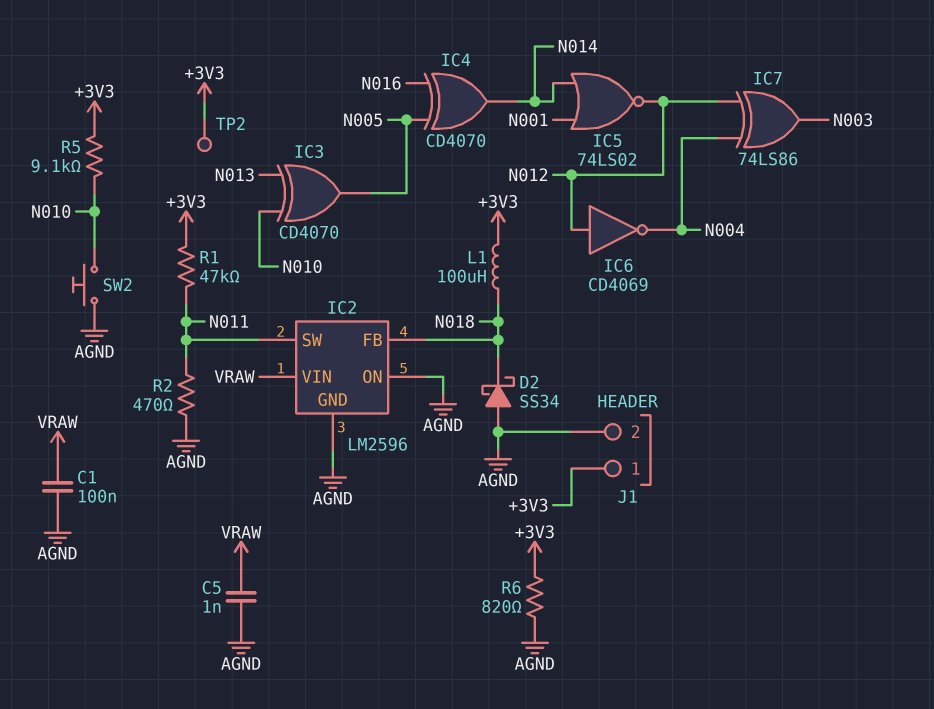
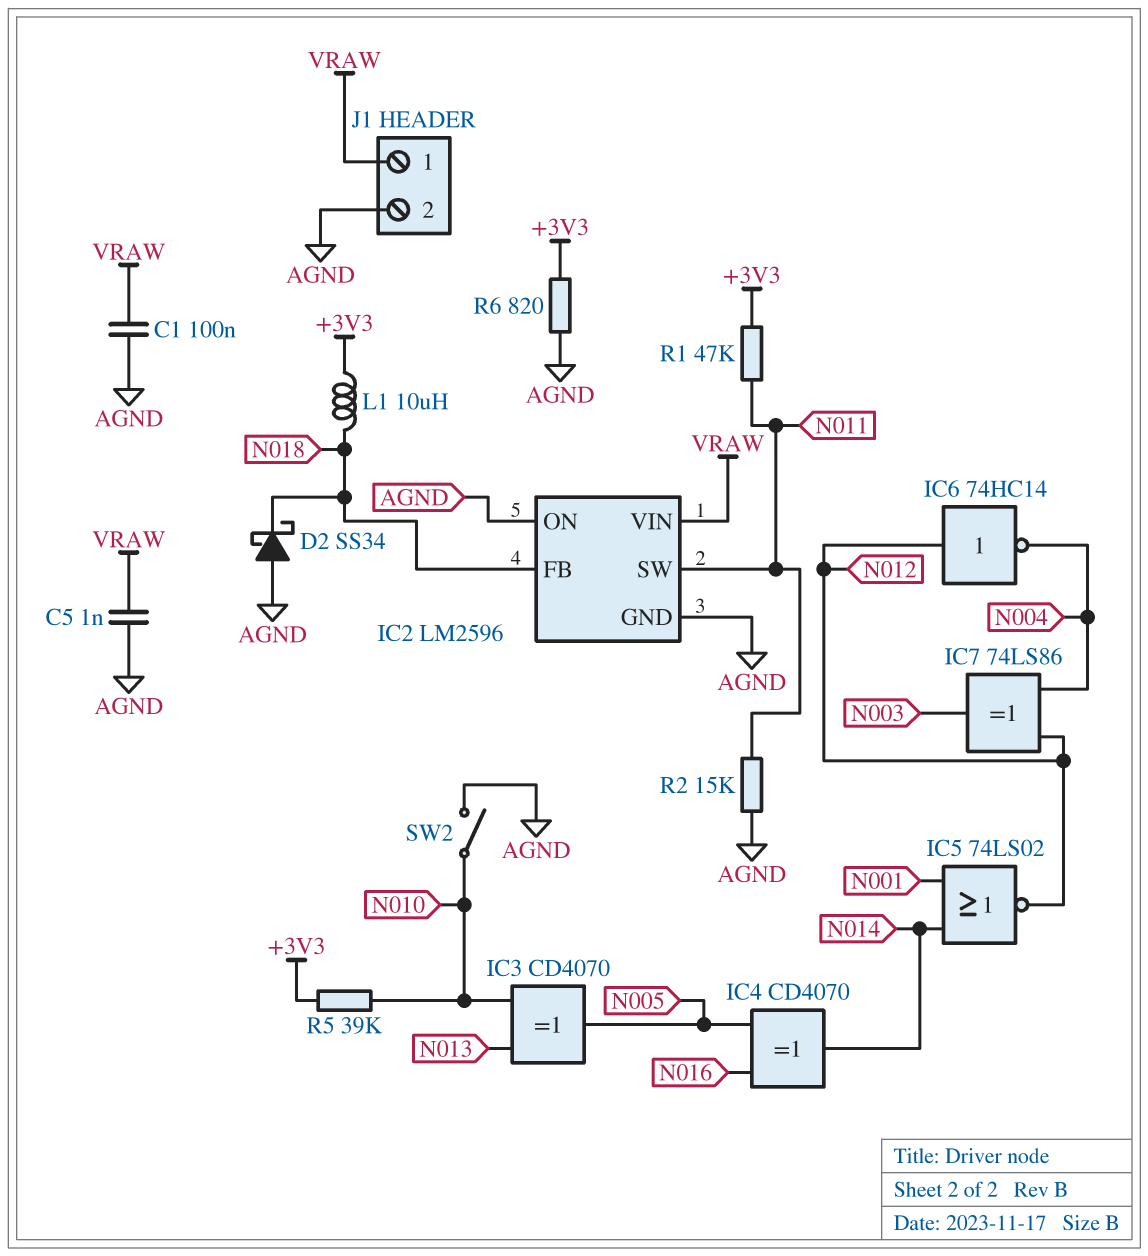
IC6: NOT CD4069 (in N012, out N004) -> NOT 74HC14 (in N012, out N004)
J1 pin 1: +3V3 -> VRAW
L1: 100uH (+3V3, N018) -> 10uH (+3V3, N018)
R2: 470 (AGND, N011) -> 15k (AGND, N011)
R5: 9.1k (+3V3, N010) -> 39k (+3V3, N010)
SW2: button (AGND, N010) -> switch (AGND, N010)
TP2: test point (+3V3) -> none

